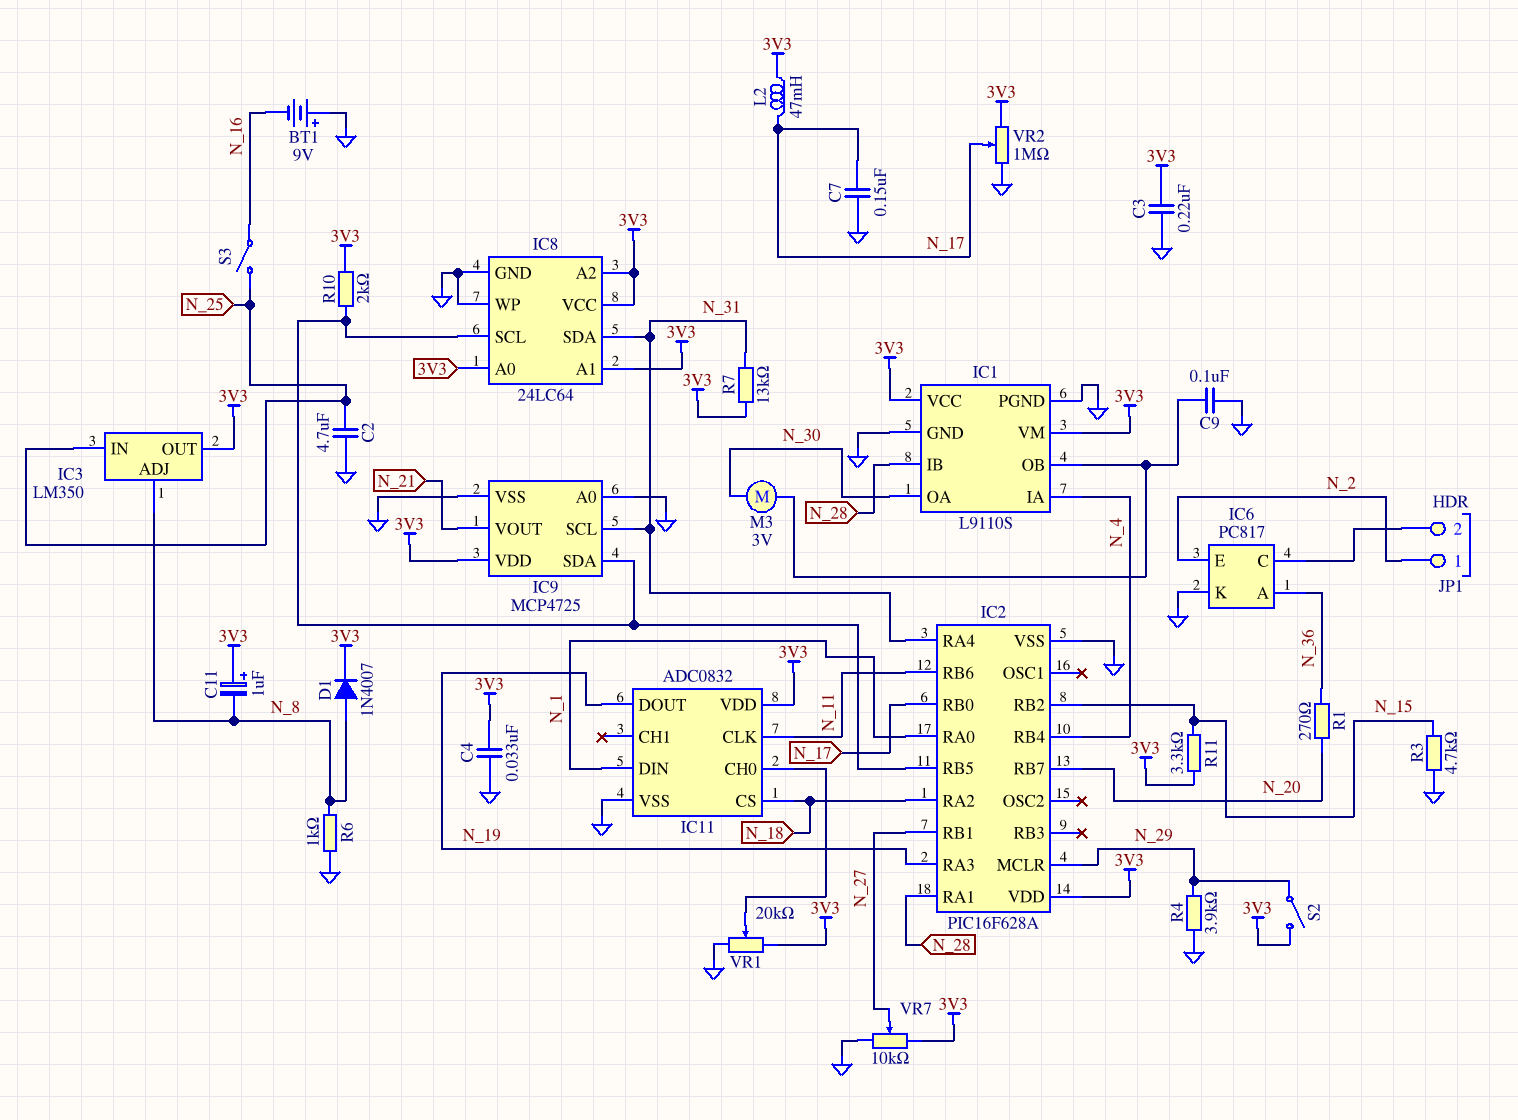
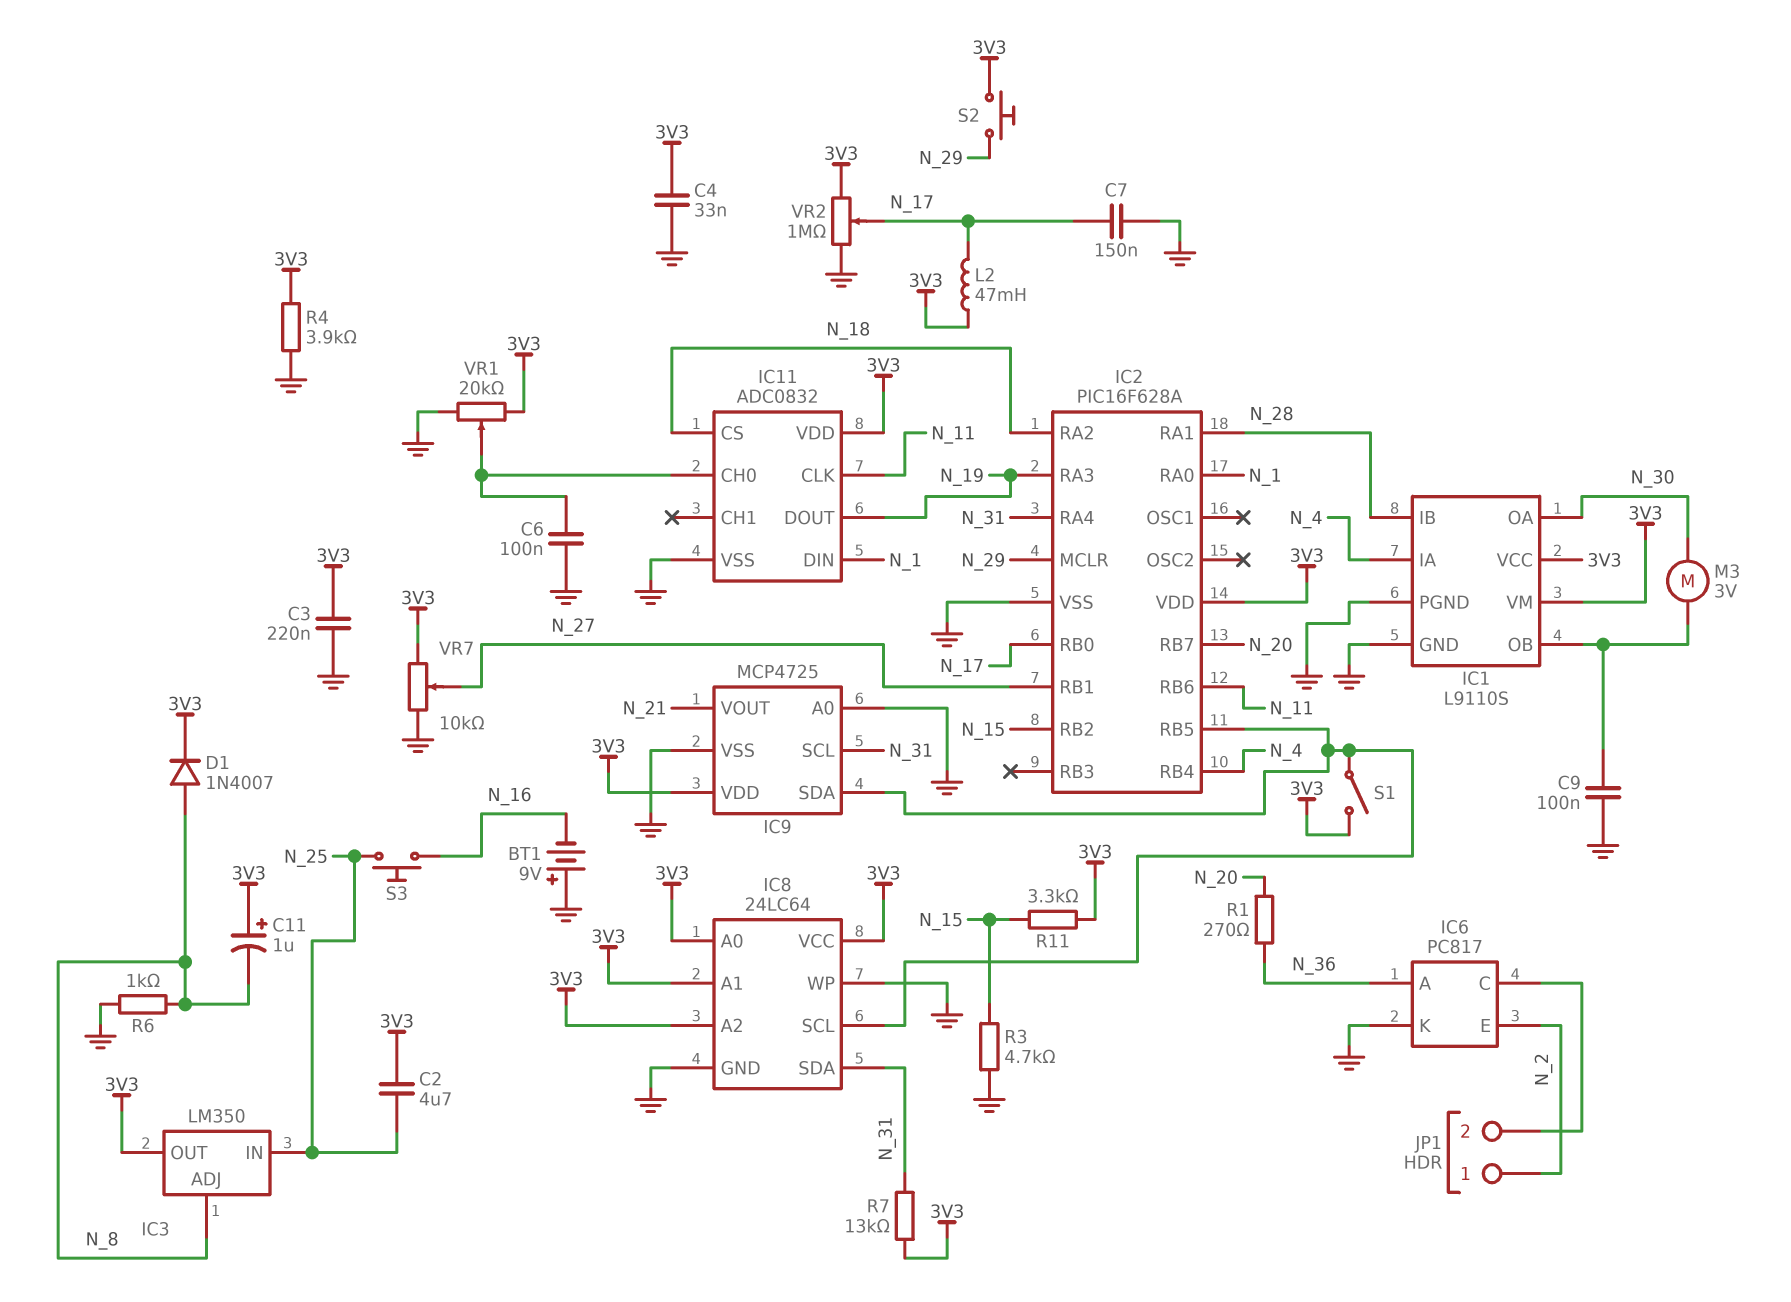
C2: 4.7uF (GND, N_25) -> 4.7uF (3V3, N_25)
C6: none -> 100nF (GND, IC11/CH0)
R4: 3.9k (GND, N_29) -> 3.9k (3V3, GND)
R10: 2k (3V3, IC2/RB5) -> none
S1: none -> switch (3V3, IC2/RB5)
S2: switch (3V3, N_29) -> button (3V3, N_29)
S3: switch (N_16, N_25) -> button (N_16, N_25)

